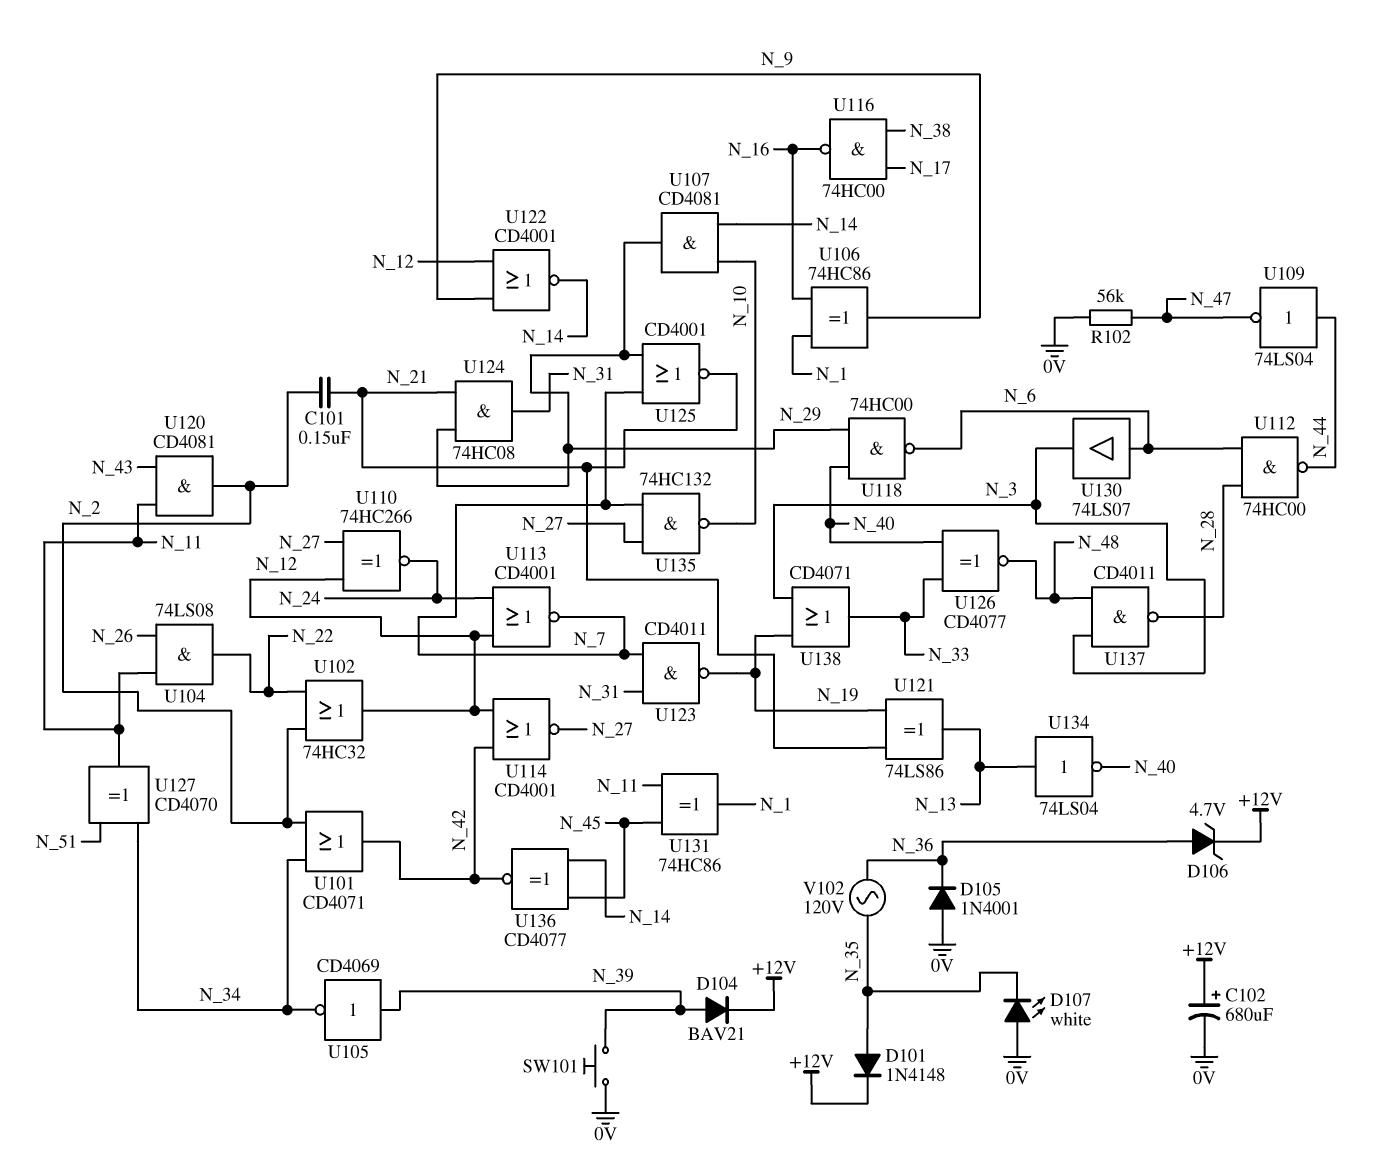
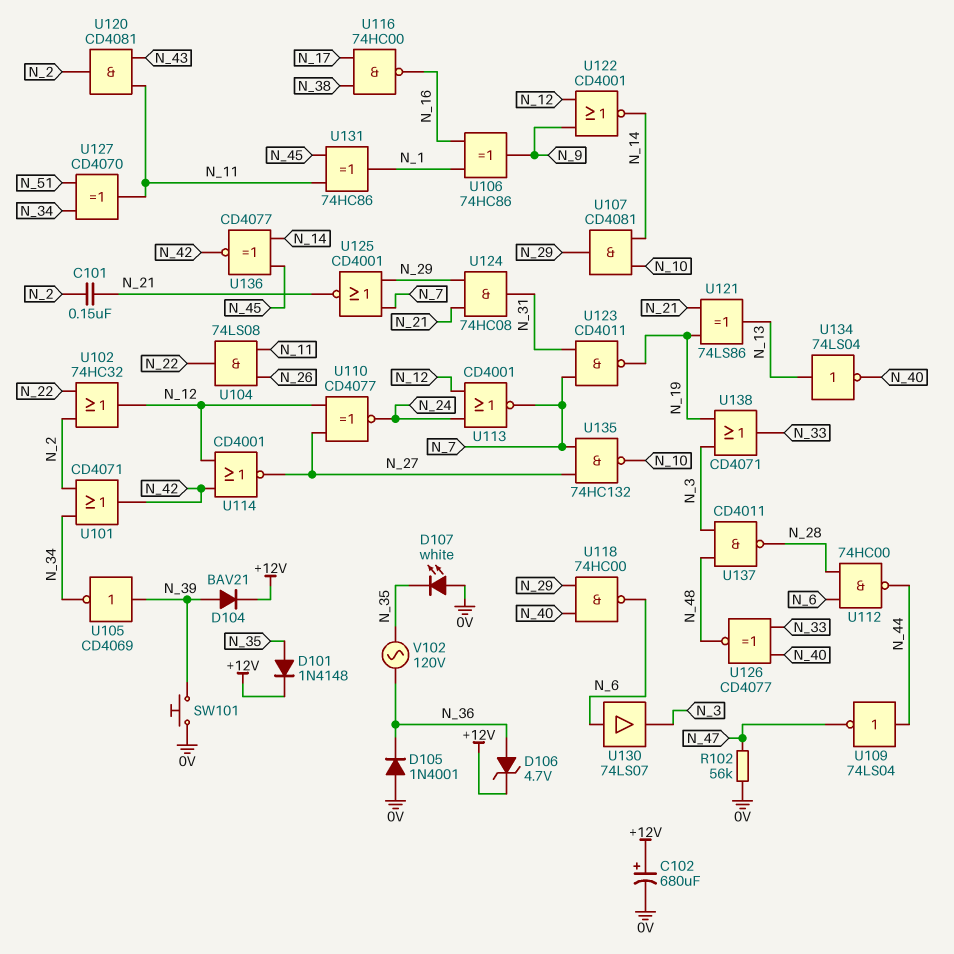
U110: XNOR 74HC266 (in N_12, in N_27, out N_24) -> XNOR CD4077 (in N_12, in N_27, out N_24)

